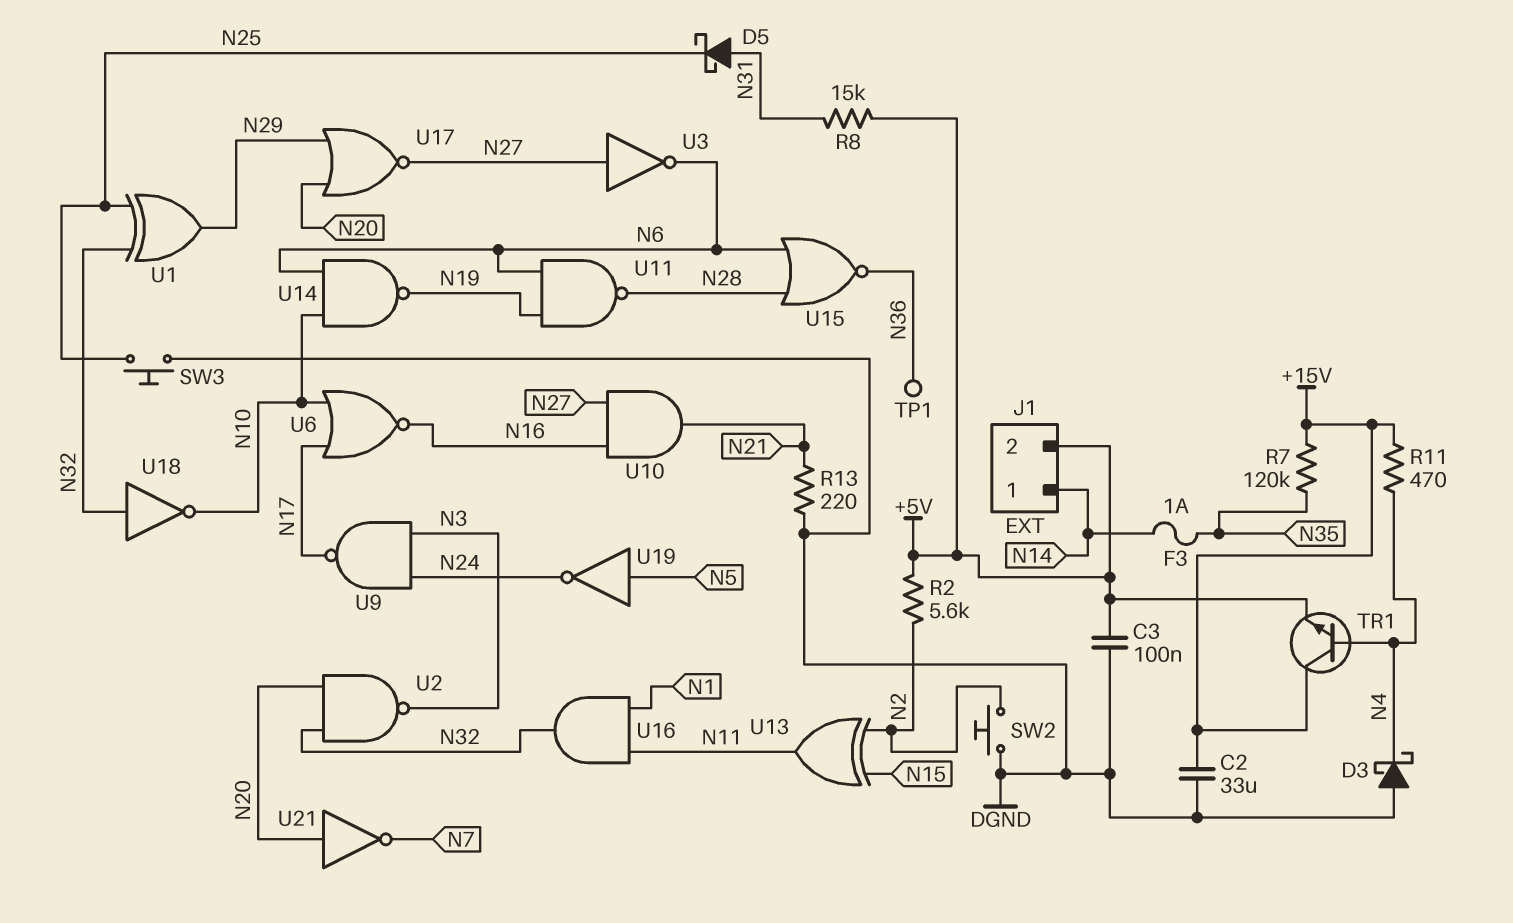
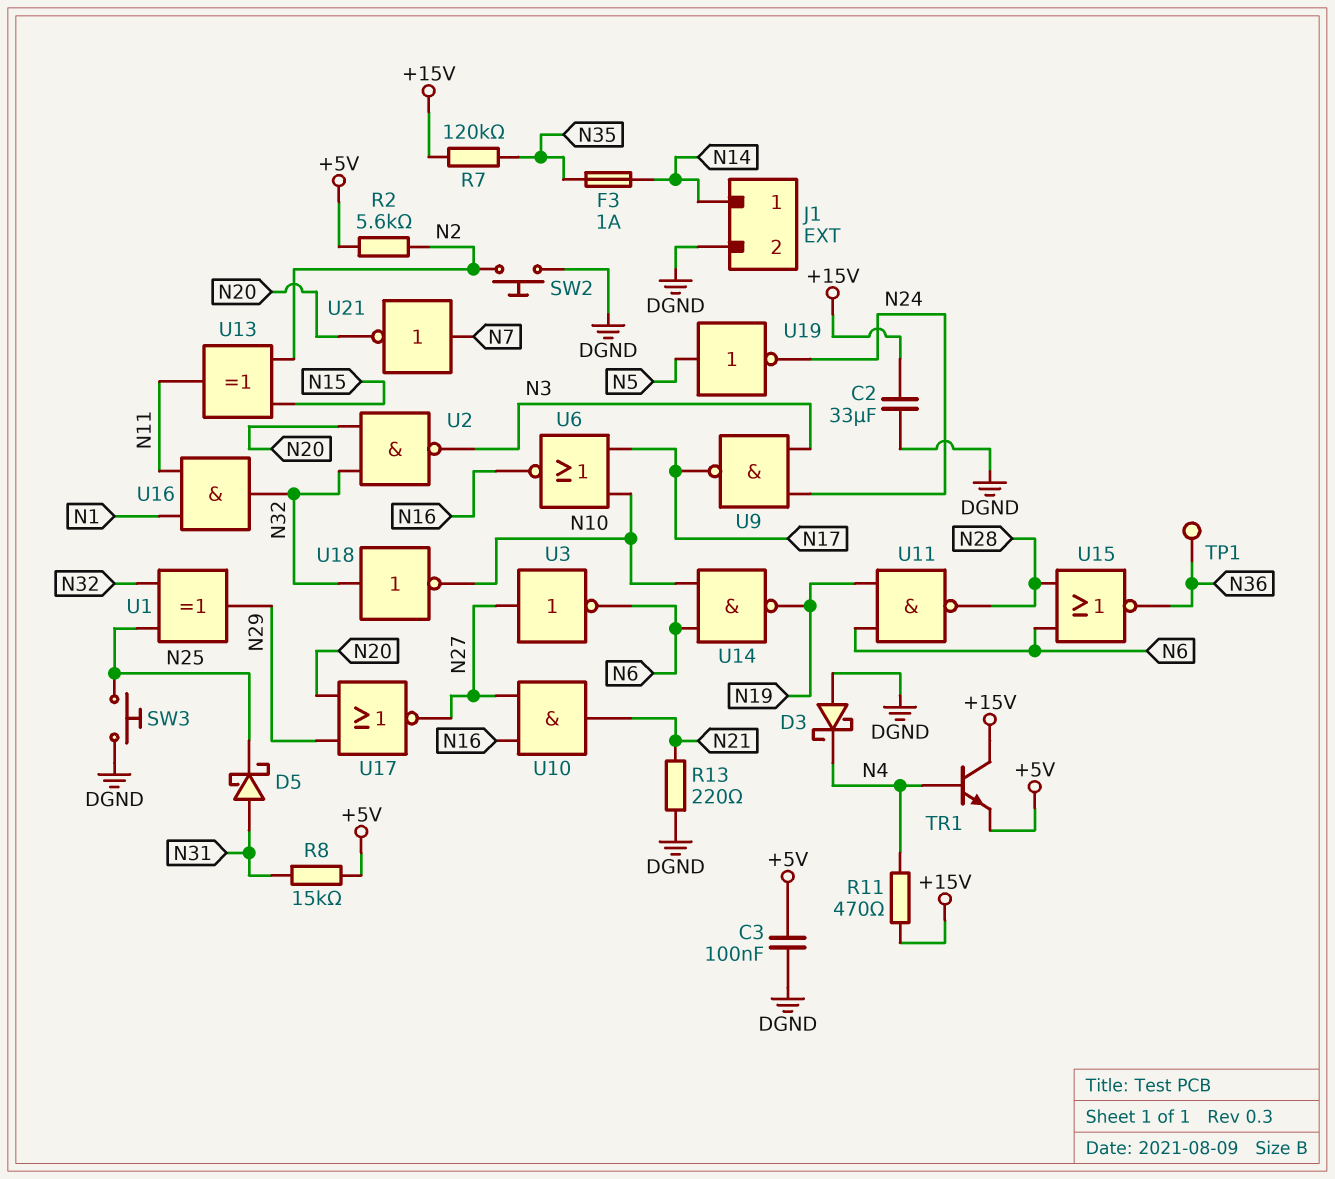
J1 pin 2: +5V -> DGND
U21: NOT (in N20, out N7) -> NOT (in N7, out N20)

